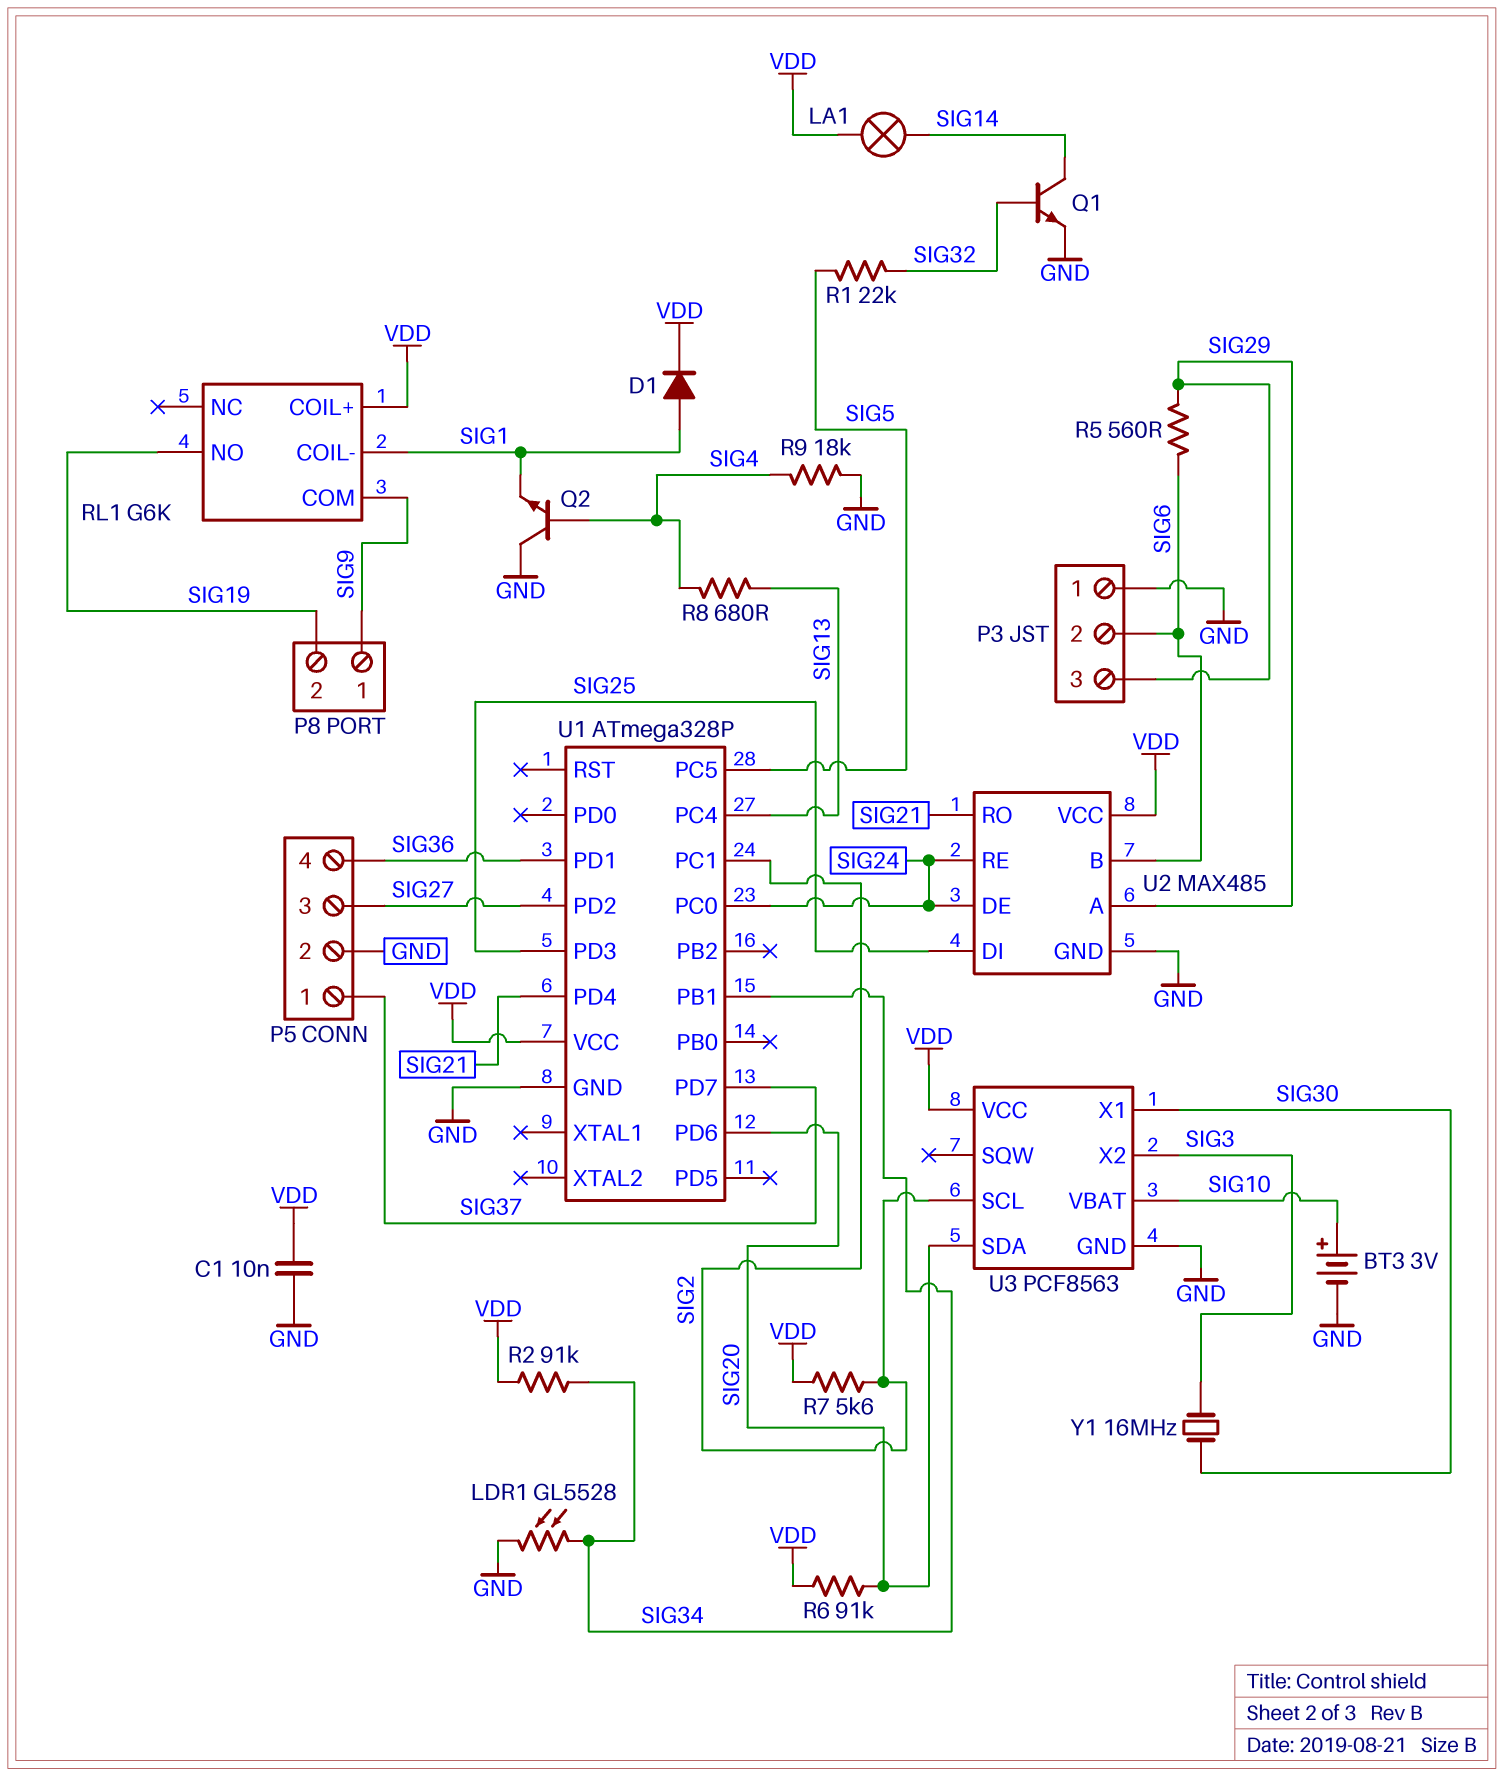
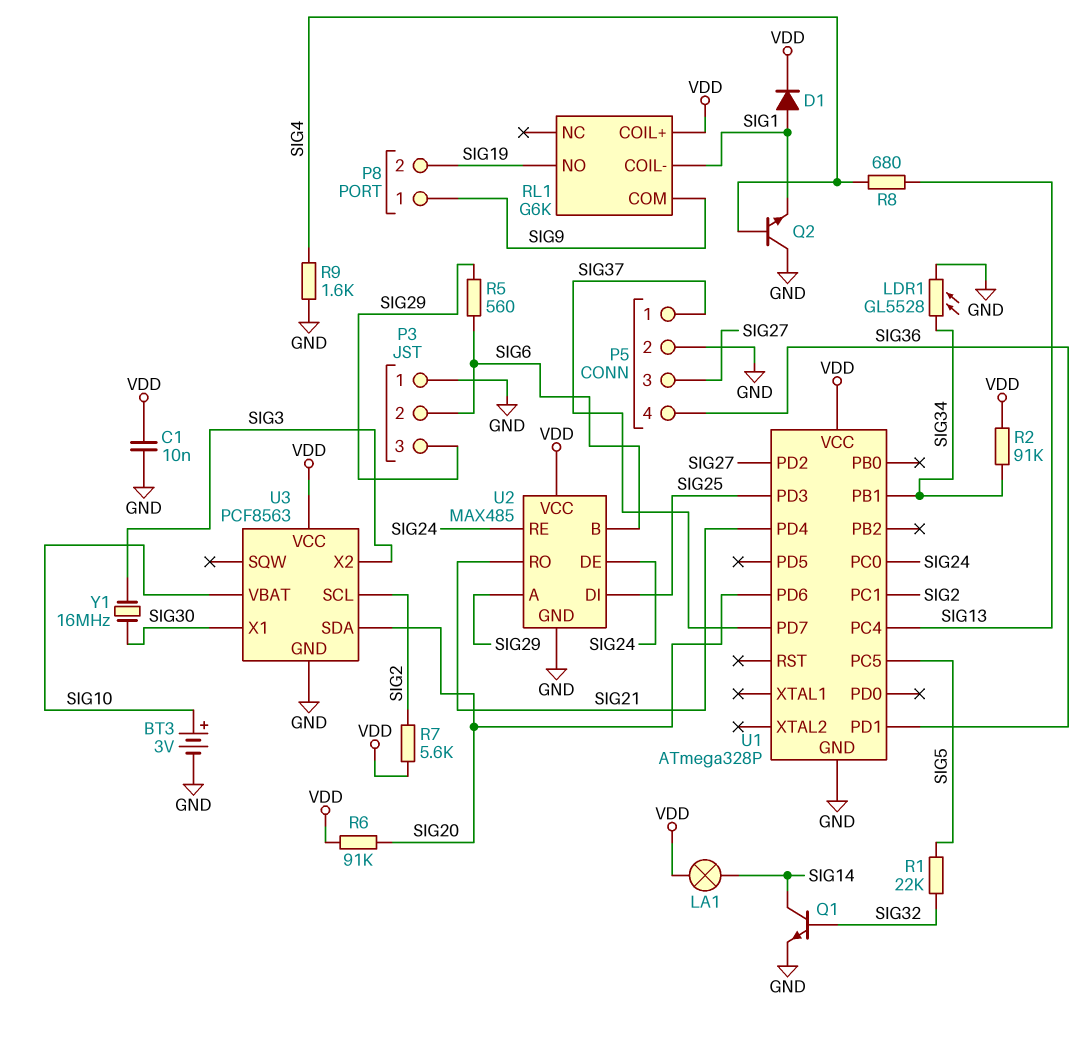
R9: 18k (GND, SIG4) -> 1.6k (GND, SIG4)

